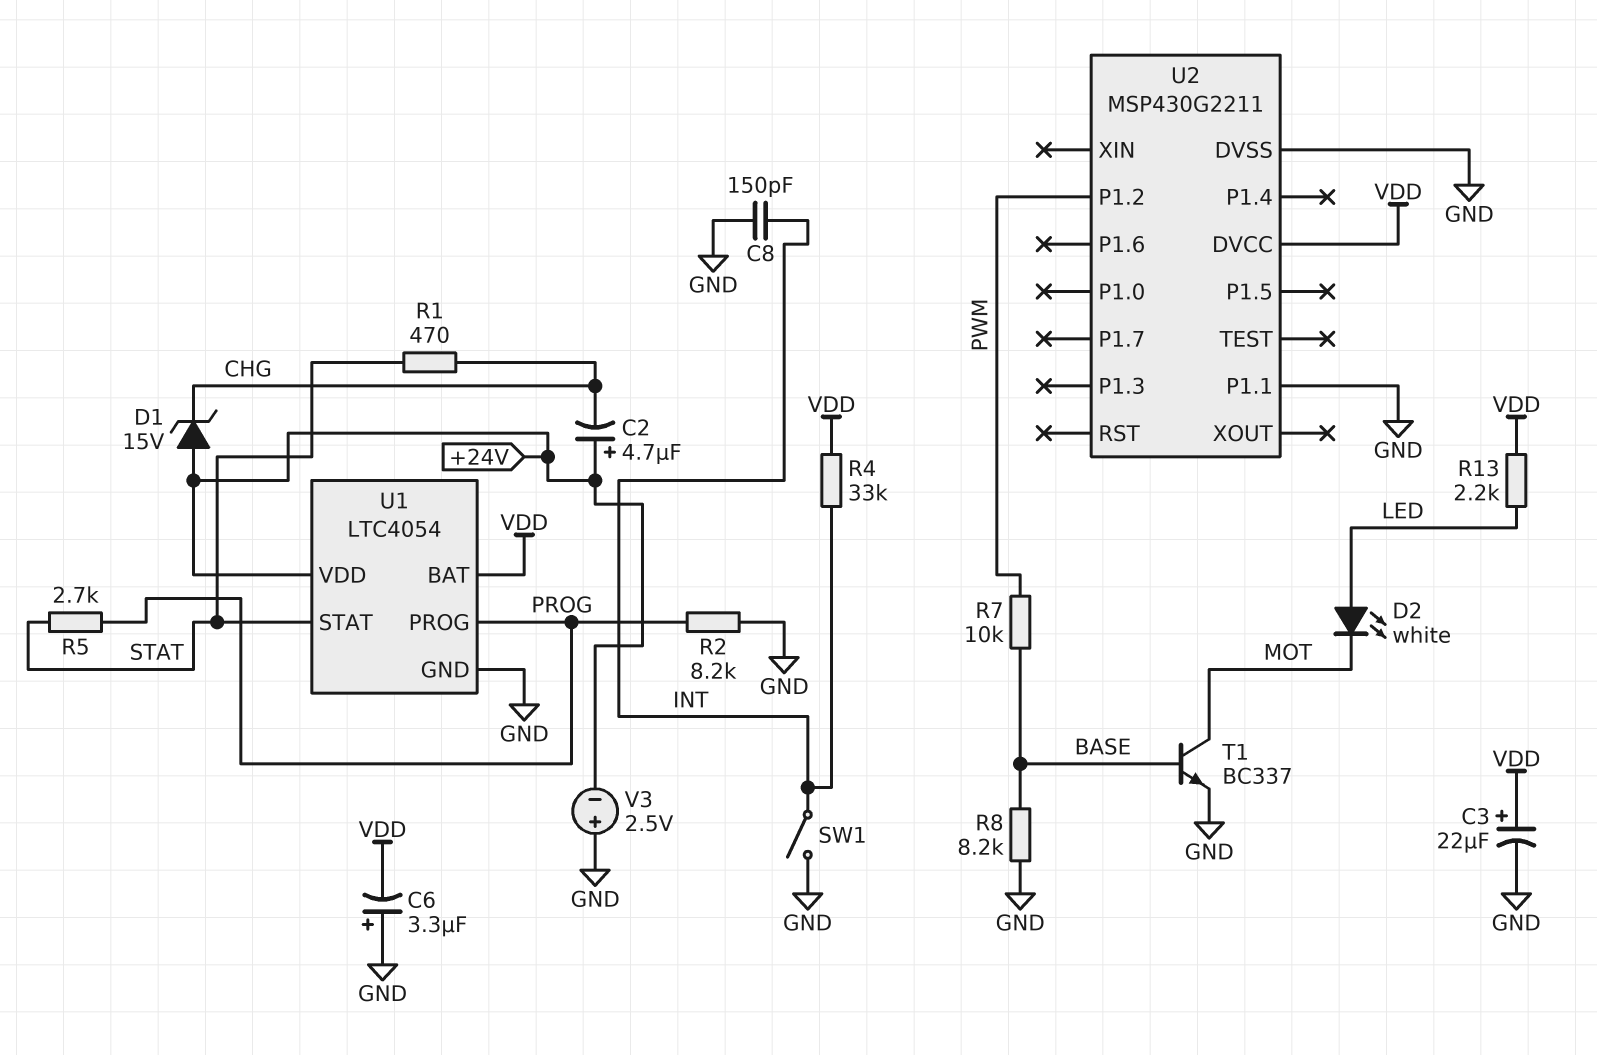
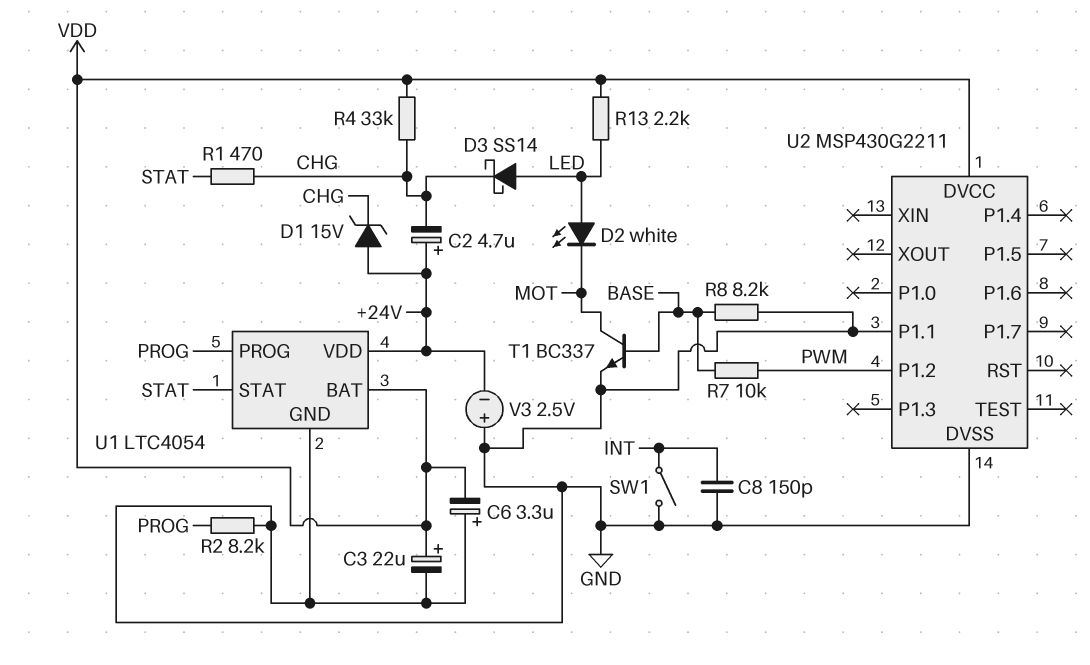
D3: none -> schottky SS14 (A LED, K CHG)
R4: 33k (INT, VDD) -> 33k (CHG, VDD)
R5: 2.7k (PROG, STAT) -> none

